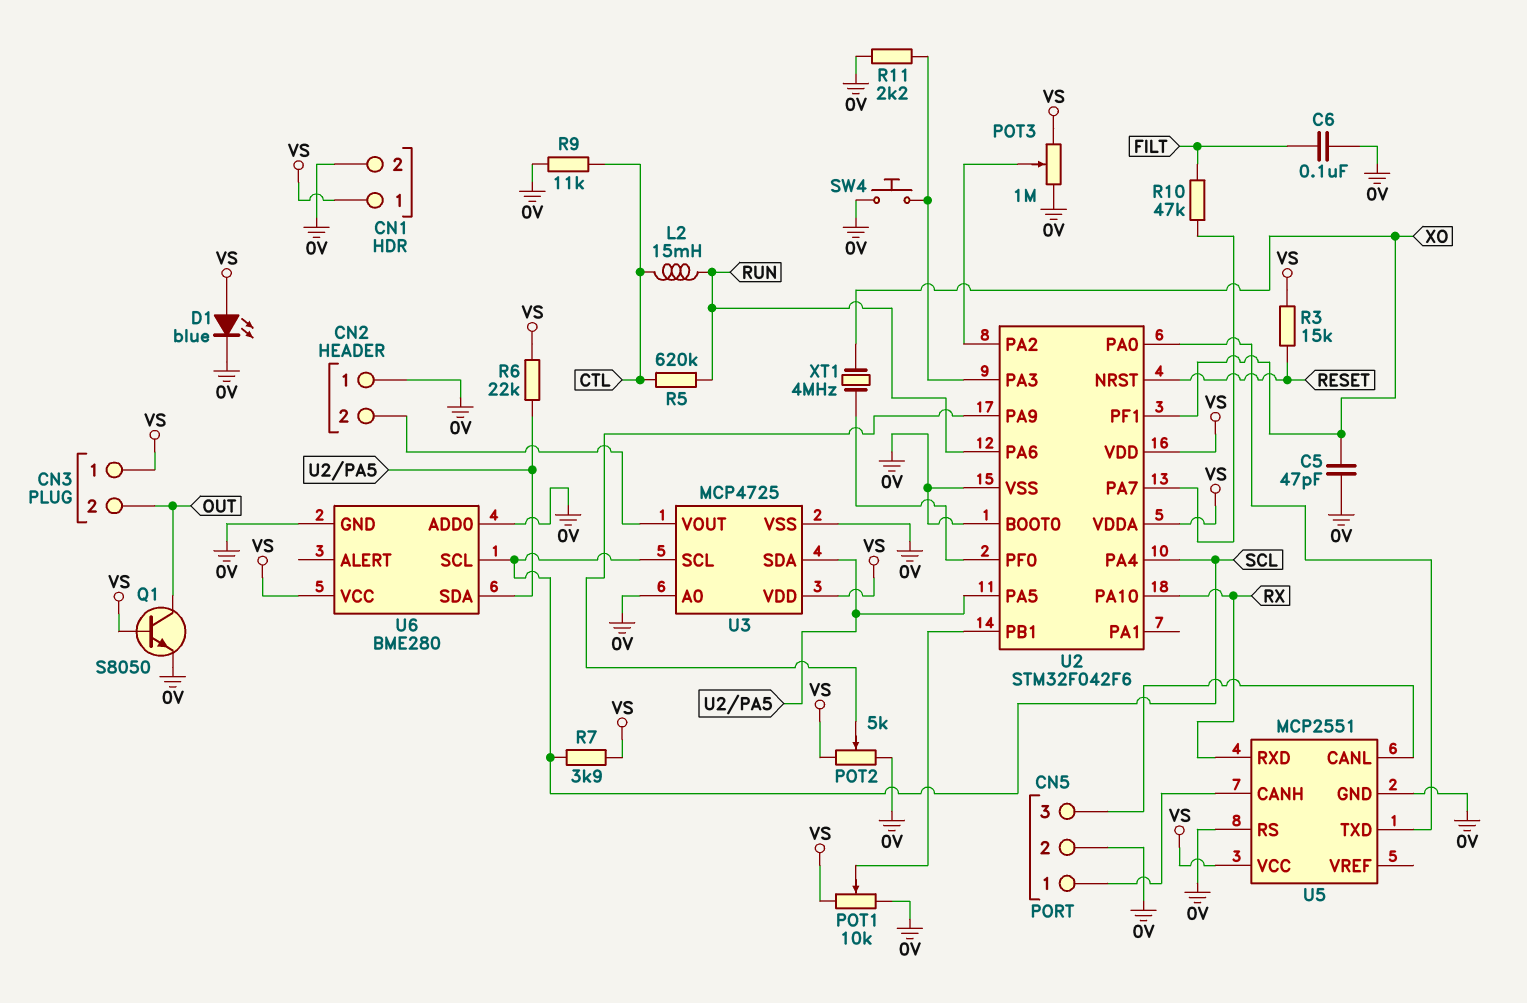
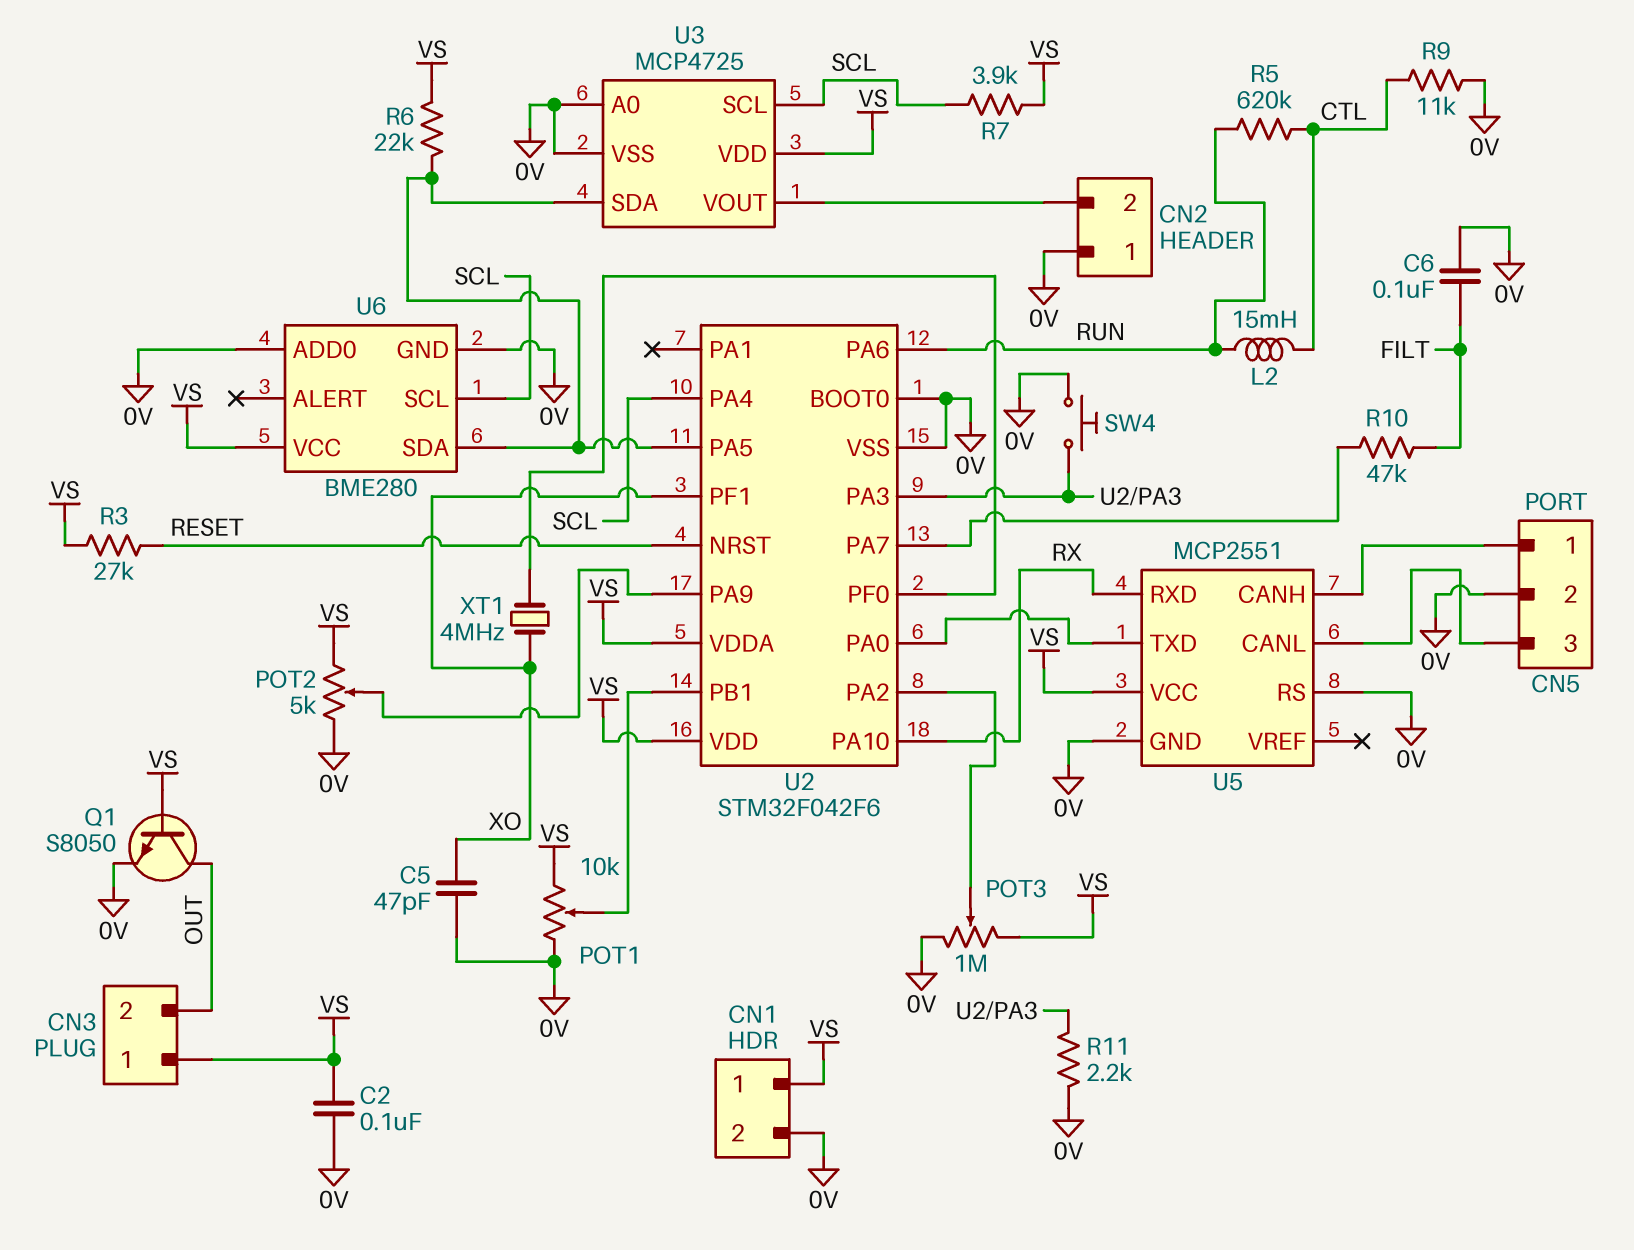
C2: none -> 100nF (0V, VS)
D1: LED blue (A VS, K 0V) -> none
R3: 15k (RESET, VS) -> 27k (RESET, VS)

